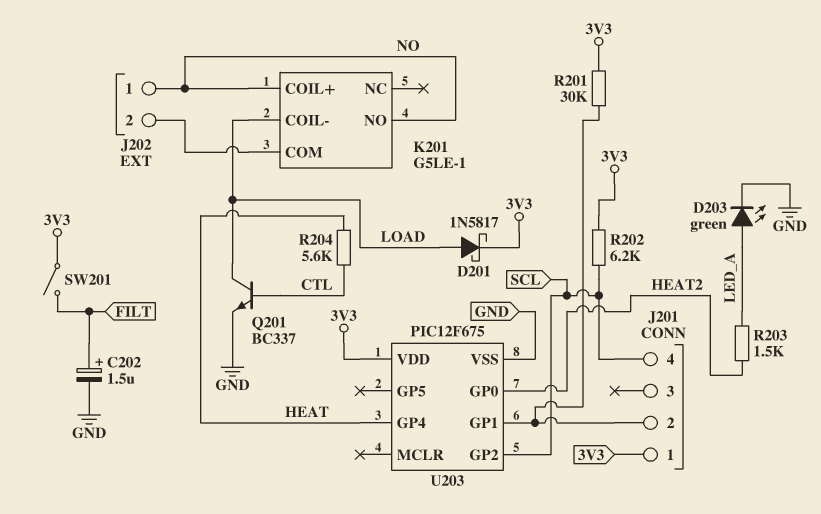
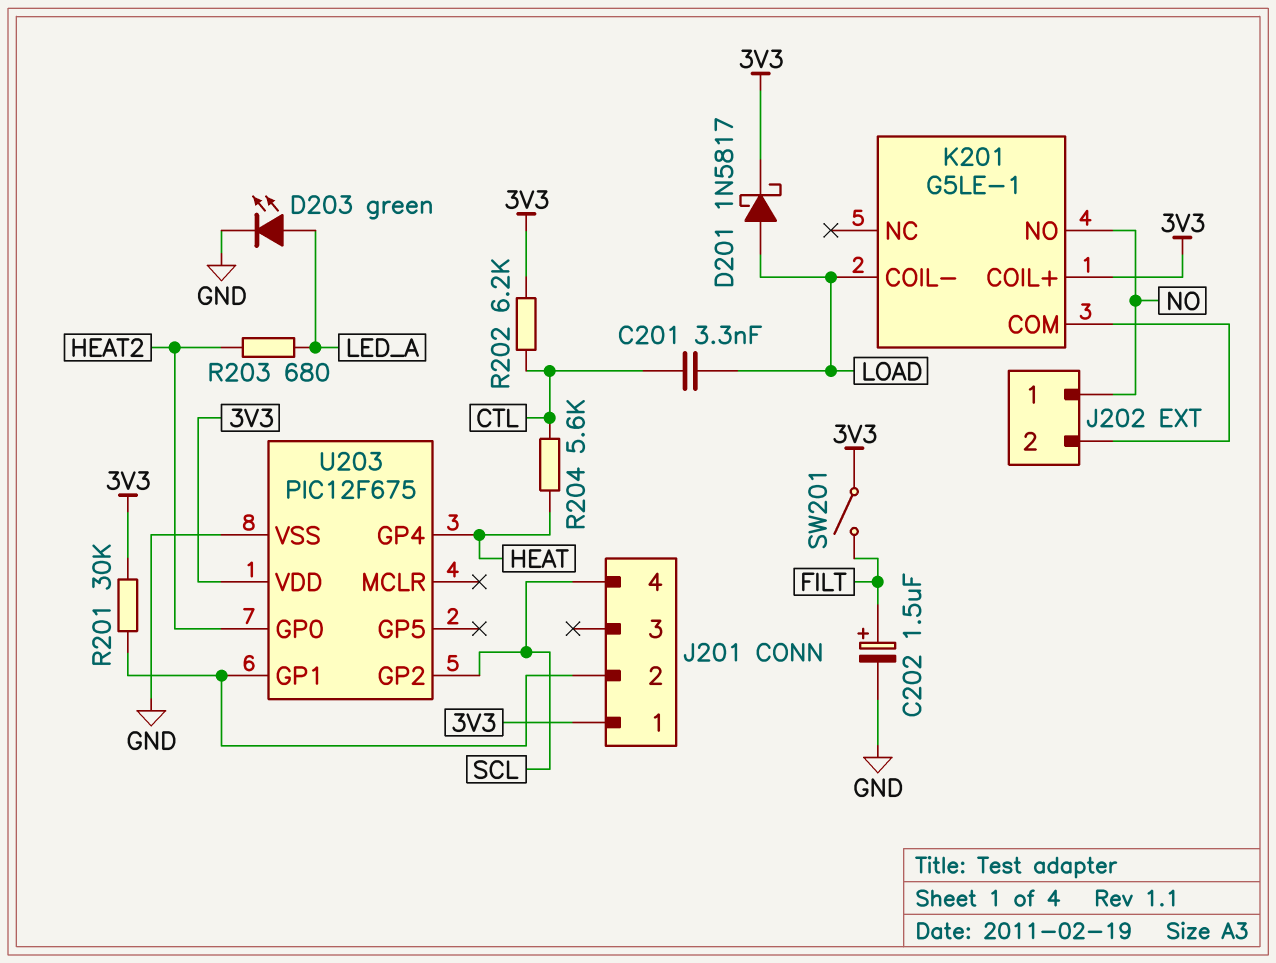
C201: none -> 3.3nF (CTL, LOAD)
K201 pin COIL+: NO -> 3V3
Q201: NPN BC337 (B CTL, C LOAD, E GND) -> none
R202: 6.2k (3V3, SCL) -> 6.2k (3V3, CTL)
R203: 1.5k (HEAT2, LED_A) -> 680 (HEAT2, LED_A)

